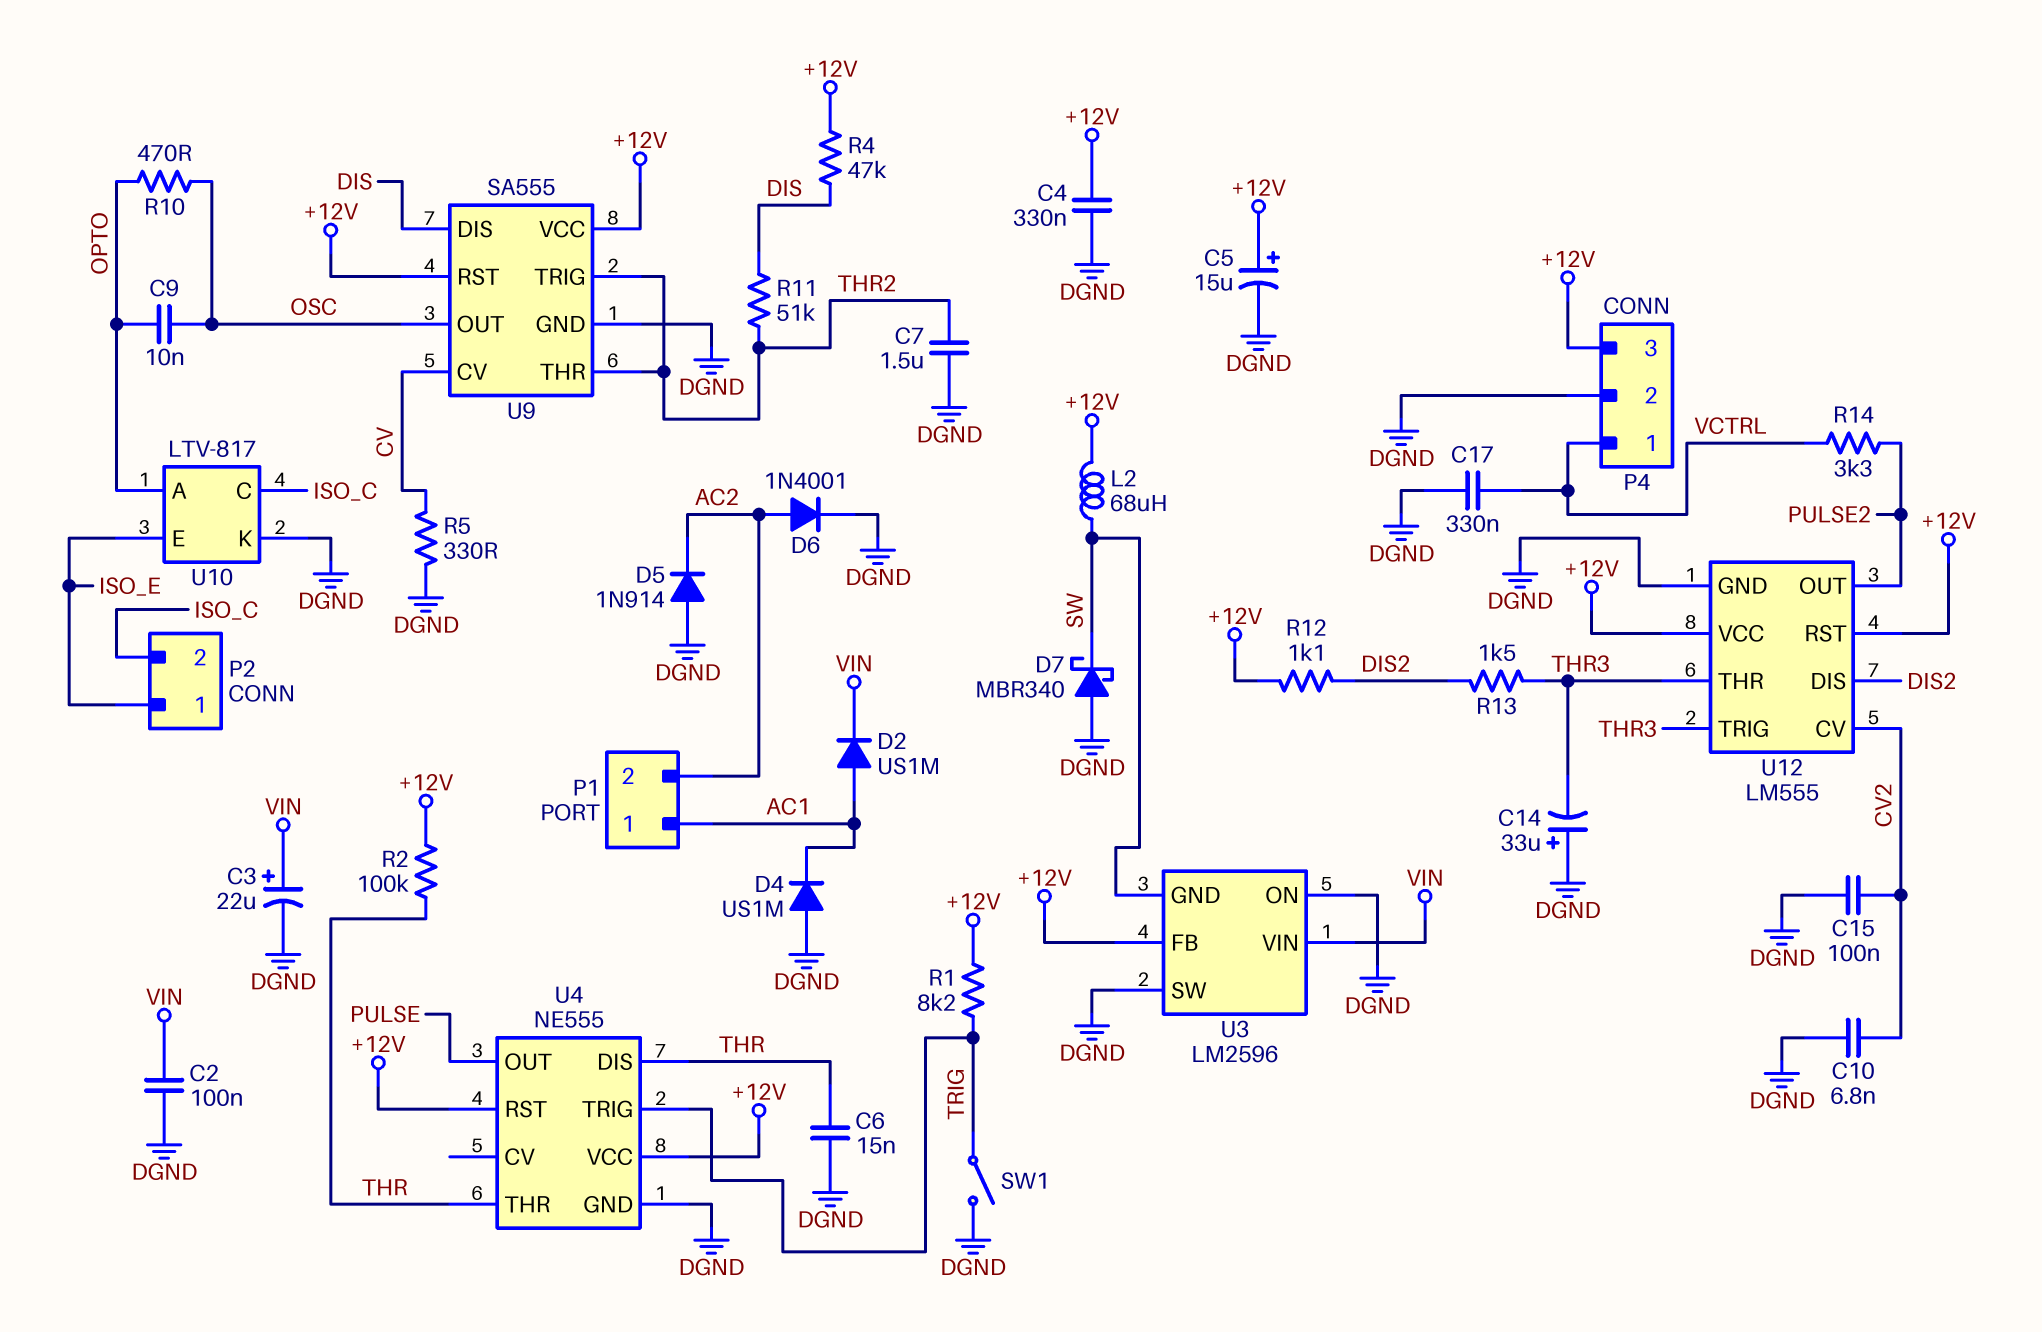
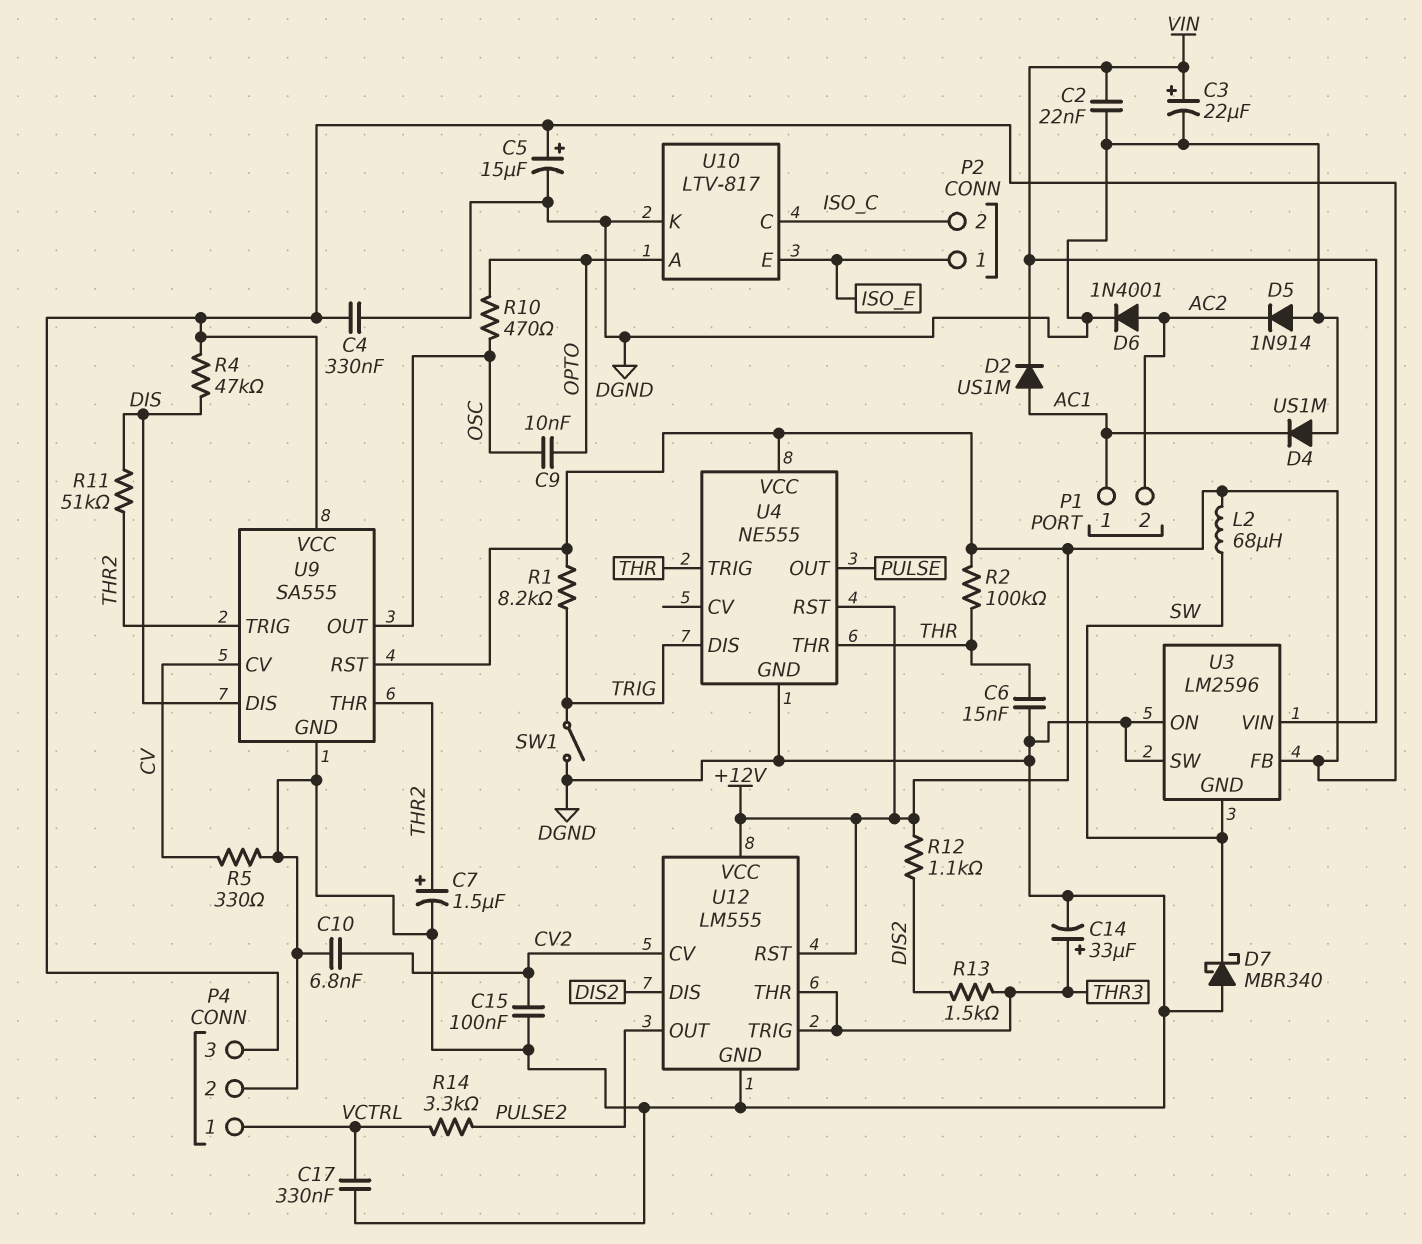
C2: 100nF (DGND, VIN) -> 22nF (DGND, VIN)
C7: 1.5uF (DGND, THR2) -> 1.5uF (plus THR2, minus DGND)
C14: 33uF (plus DGND, minus THR3) -> 33uF (plus THR3, minus DGND)
U4 pin DIS: THR -> TRIG
U4 pin TRIG: TRIG -> THR

